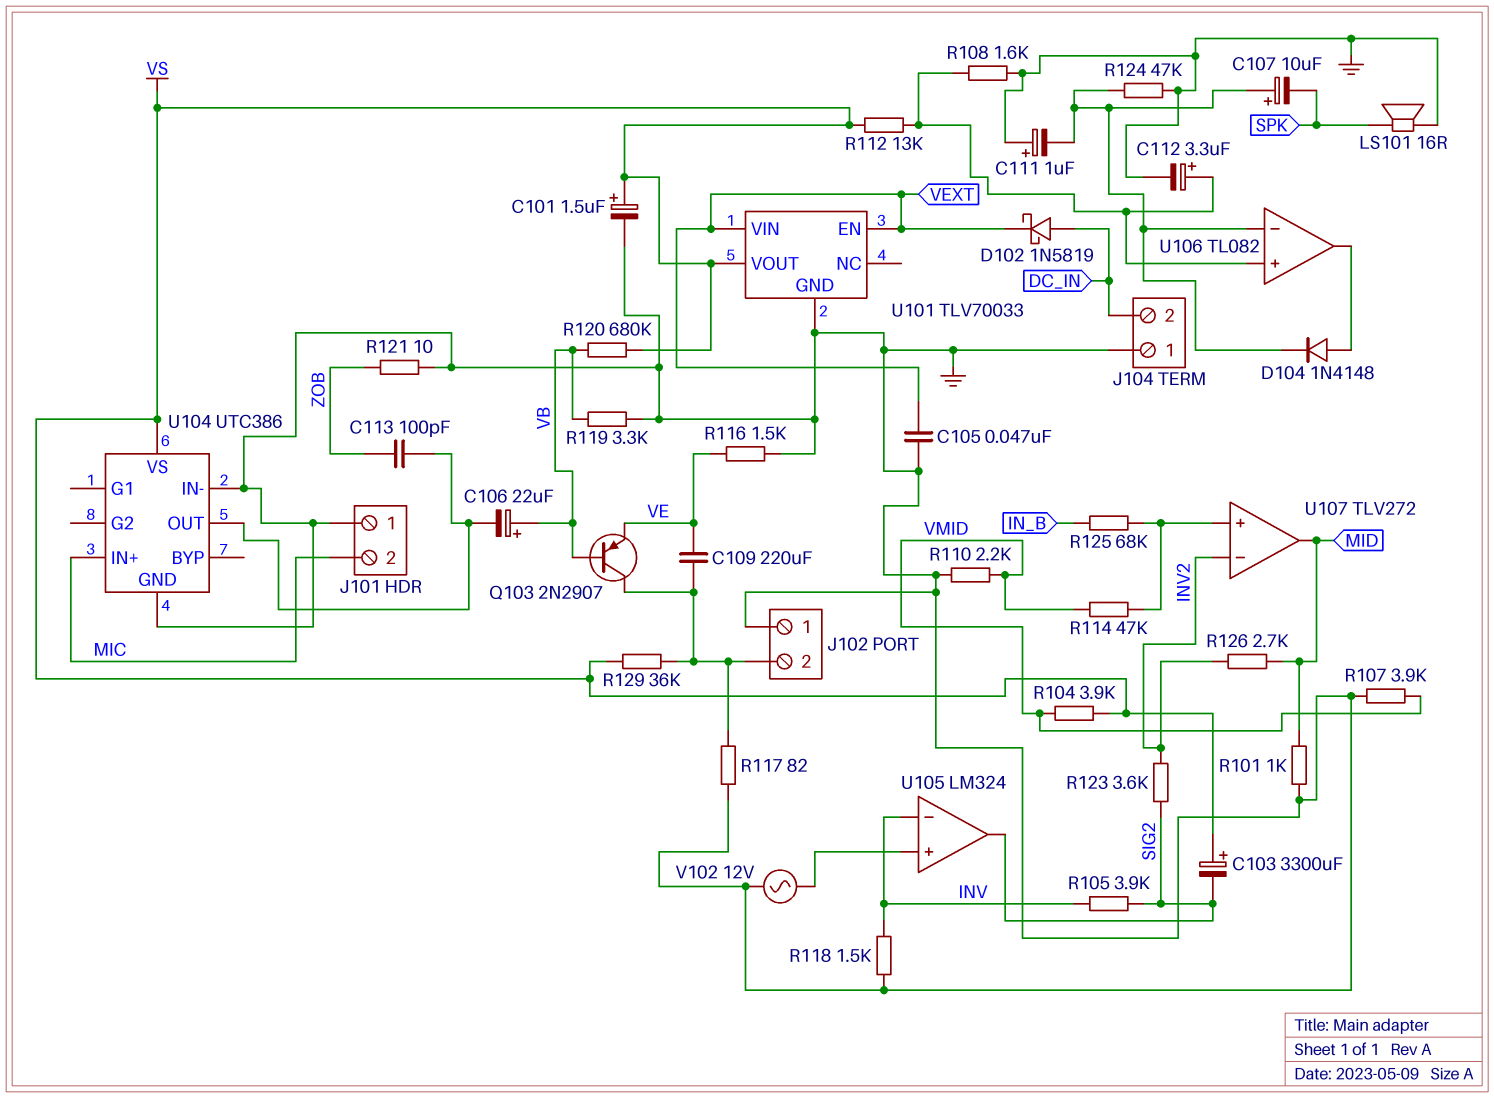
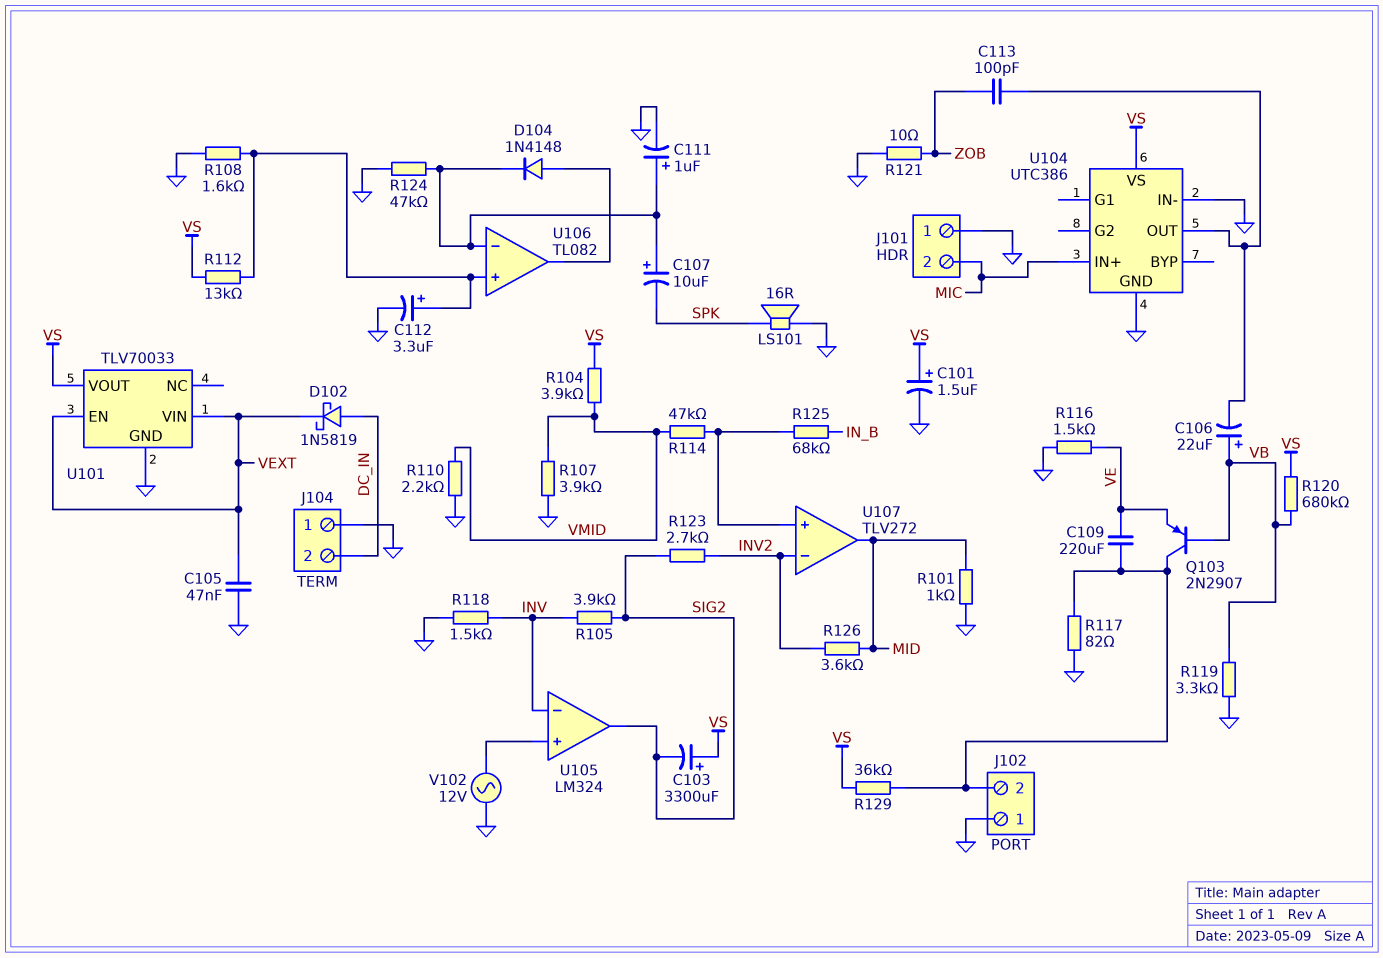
C111: 1uF (plus GND, minus U106/in-) -> 1uF (plus U106/in-, minus GND)
R123: 3.6k (INV2, SIG2) -> 2.7k (INV2, SIG2)
R126: 2.7k (INV2, MID) -> 3.6k (INV2, MID)

